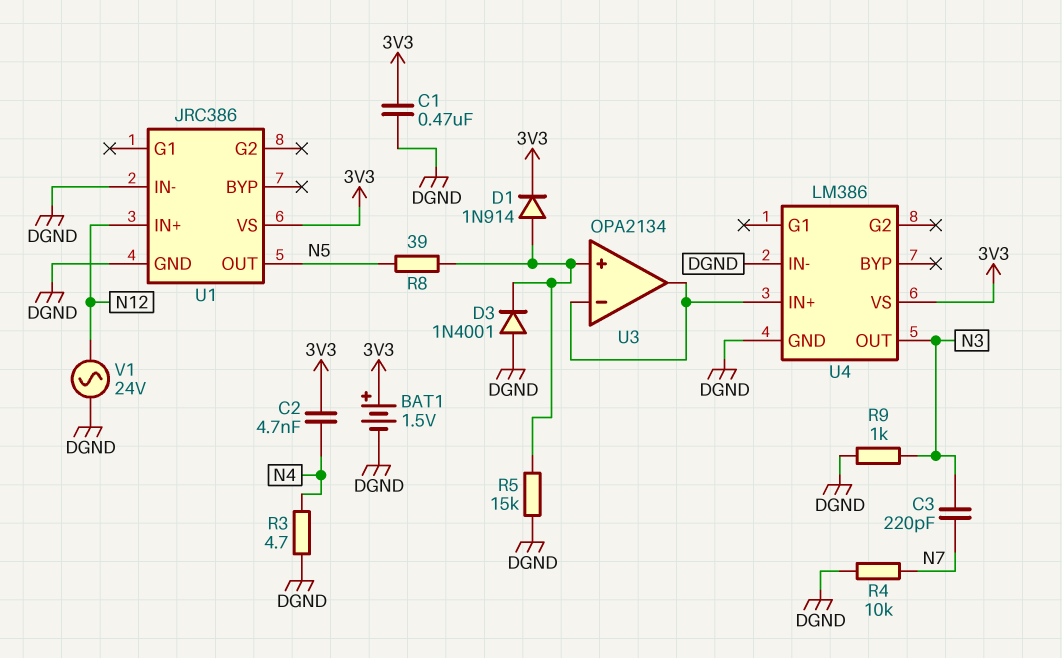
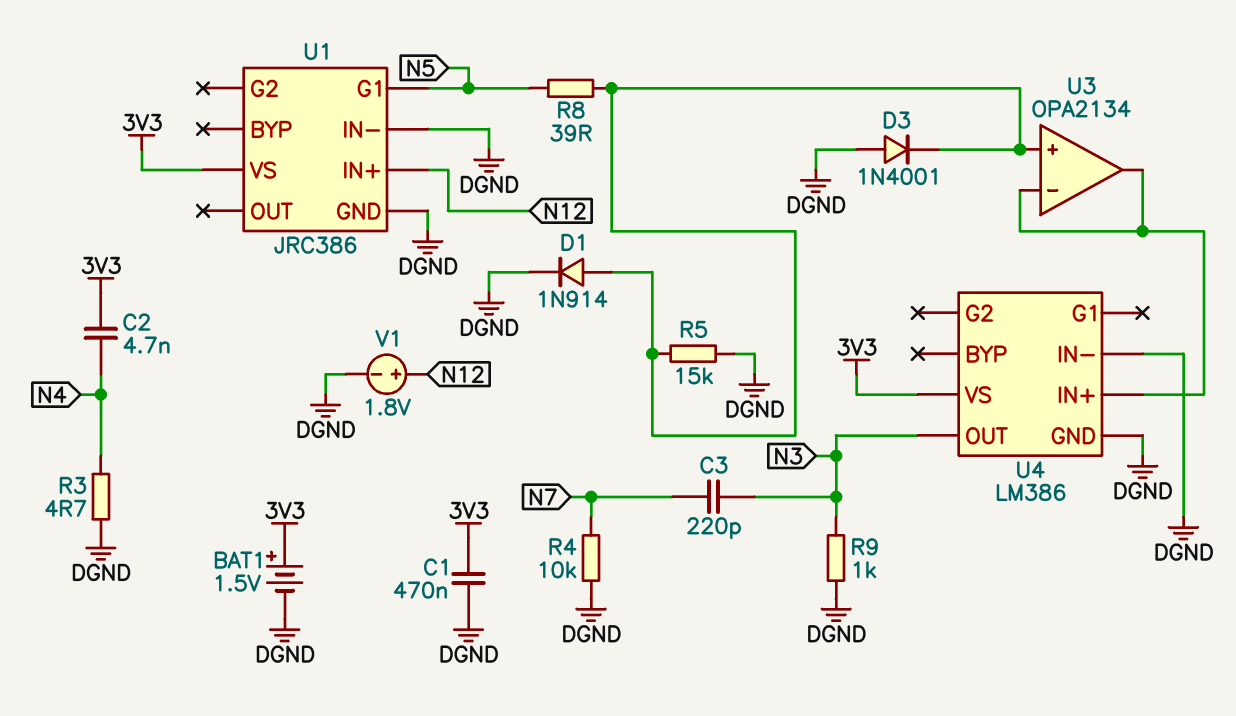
D1: diode 1N914 (A U3/in+, K 3V3) -> diode 1N914 (A U3/in+, K DGND)
U1 pin G1: none -> N5
U1 pin OUT: N5 -> none
V1: AC 24V (DGND, N12) -> 1.8V (plus N12, minus DGND)

